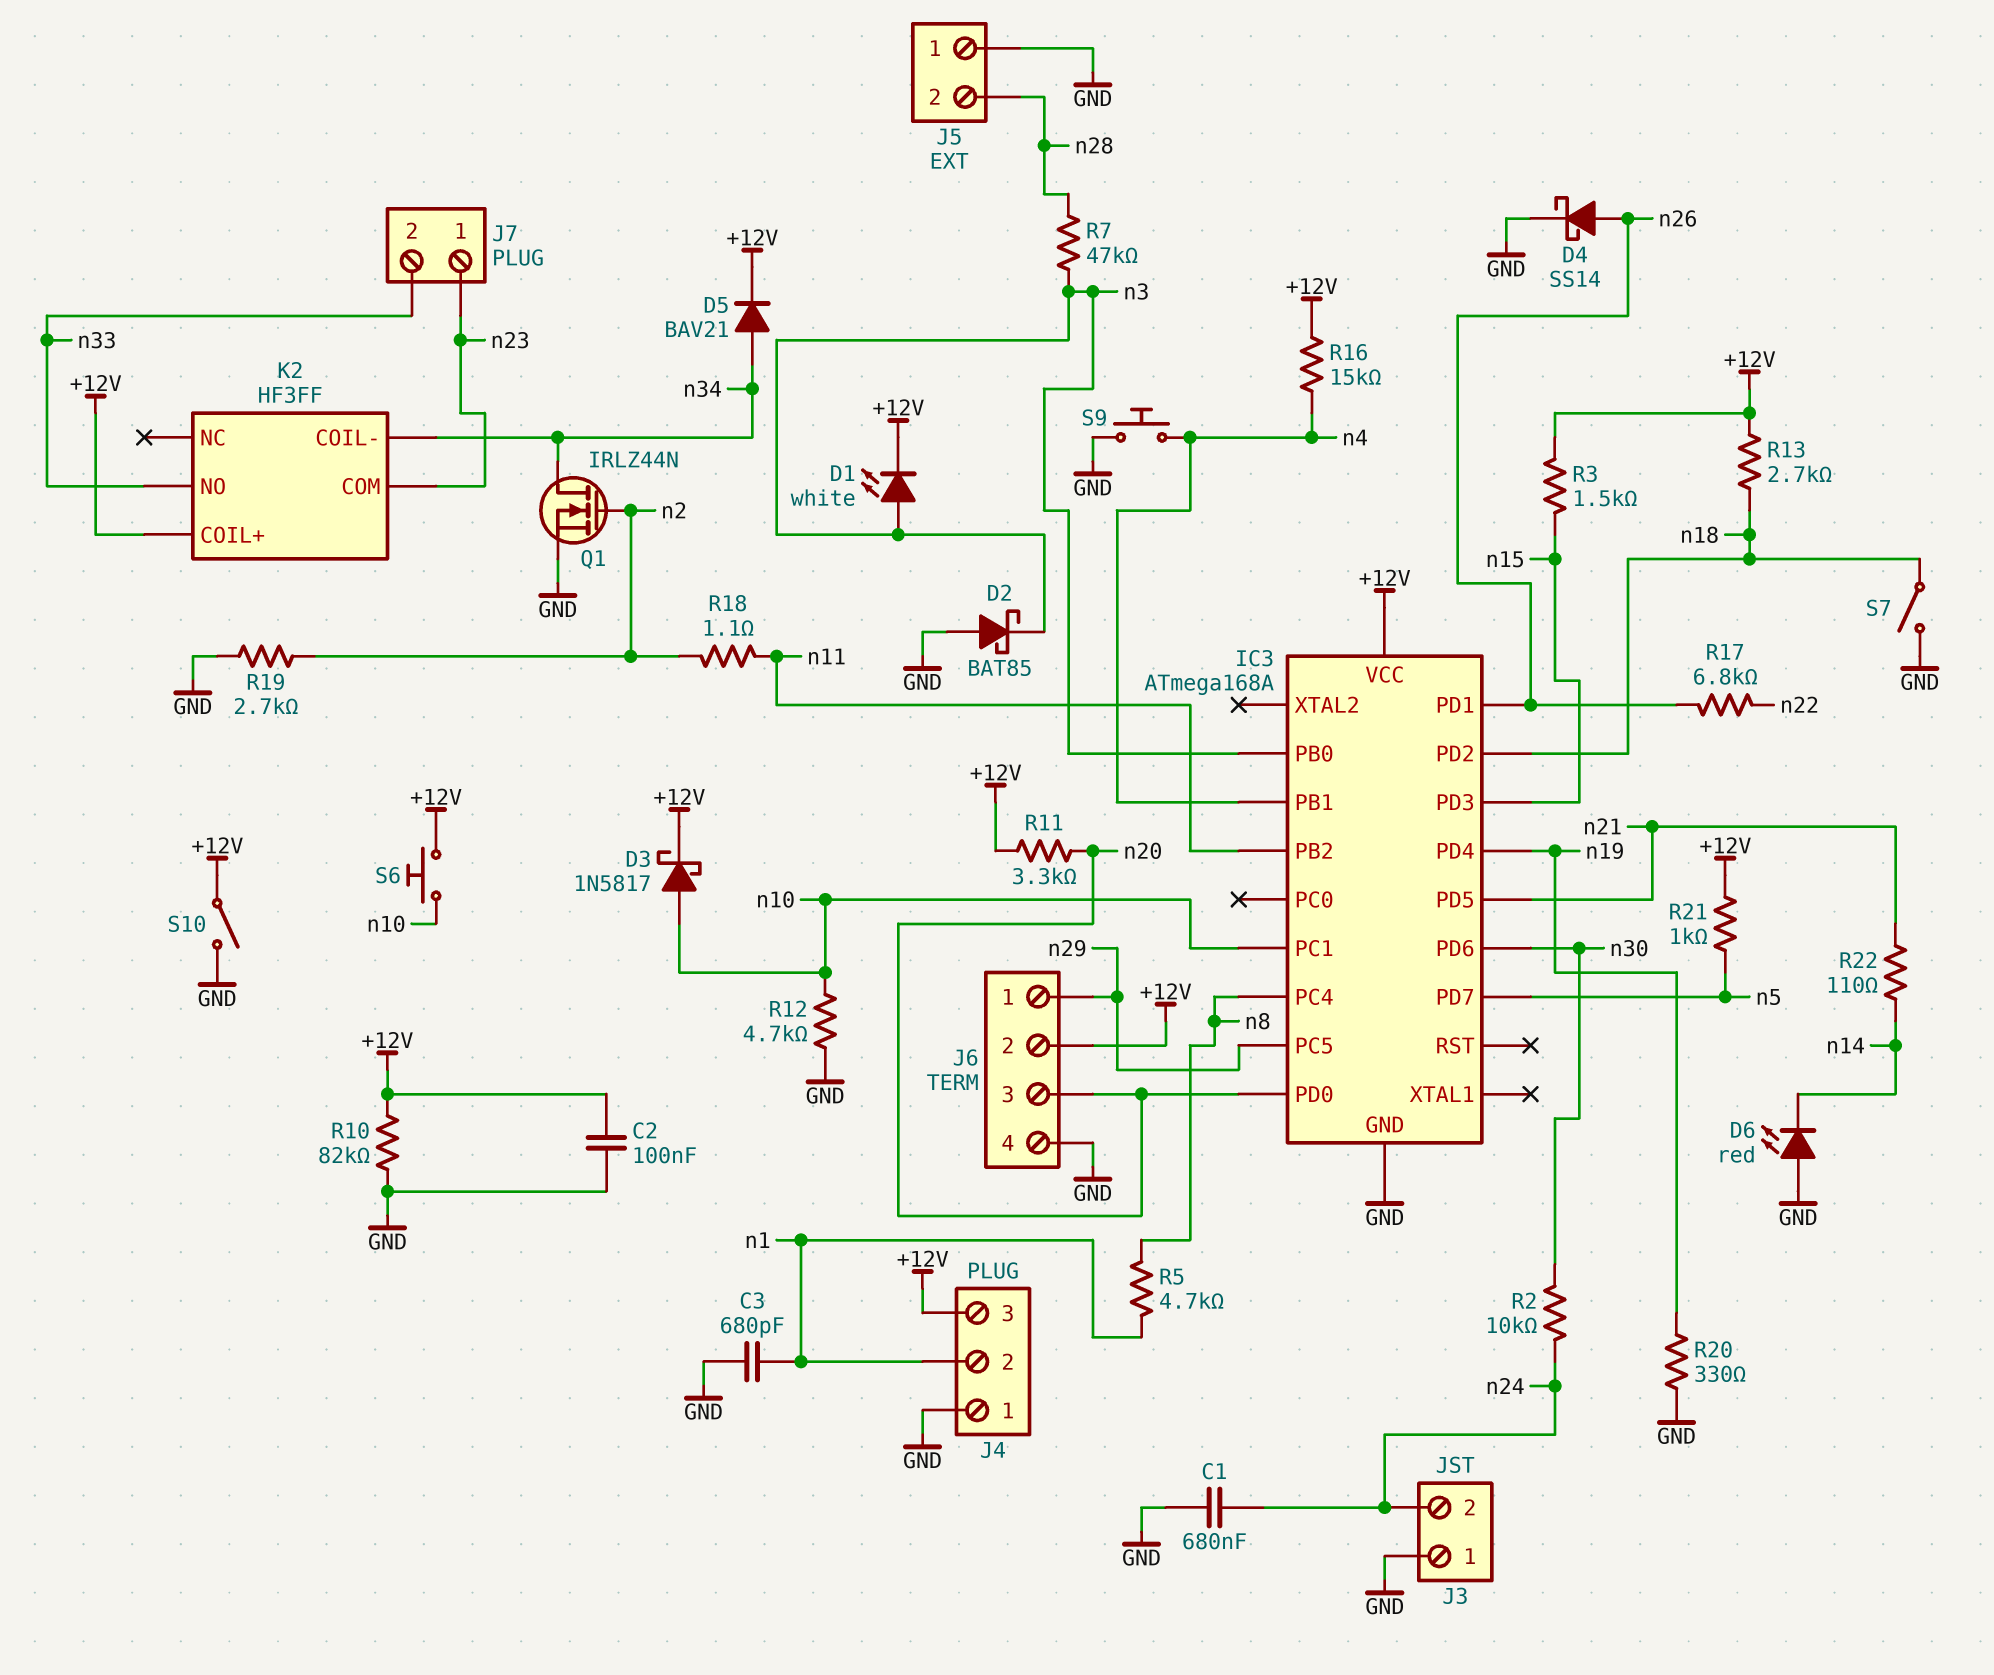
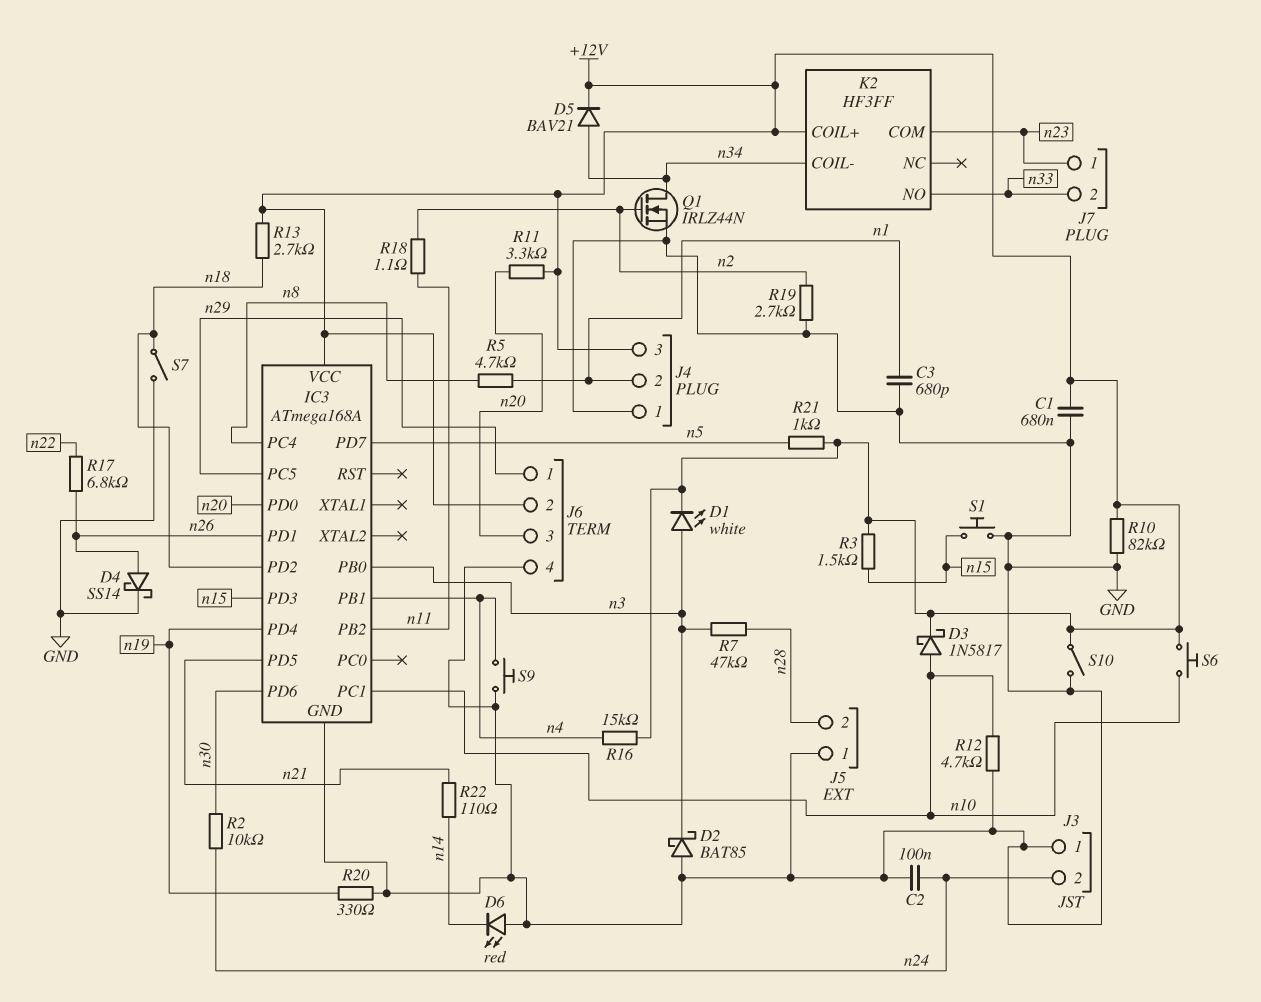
C1: 680nF (GND, n24) -> 680nF (+12V, GND)
C2: 100nF (+12V, GND) -> 100nF (GND, n24)
S1: none -> button (GND, n15)

